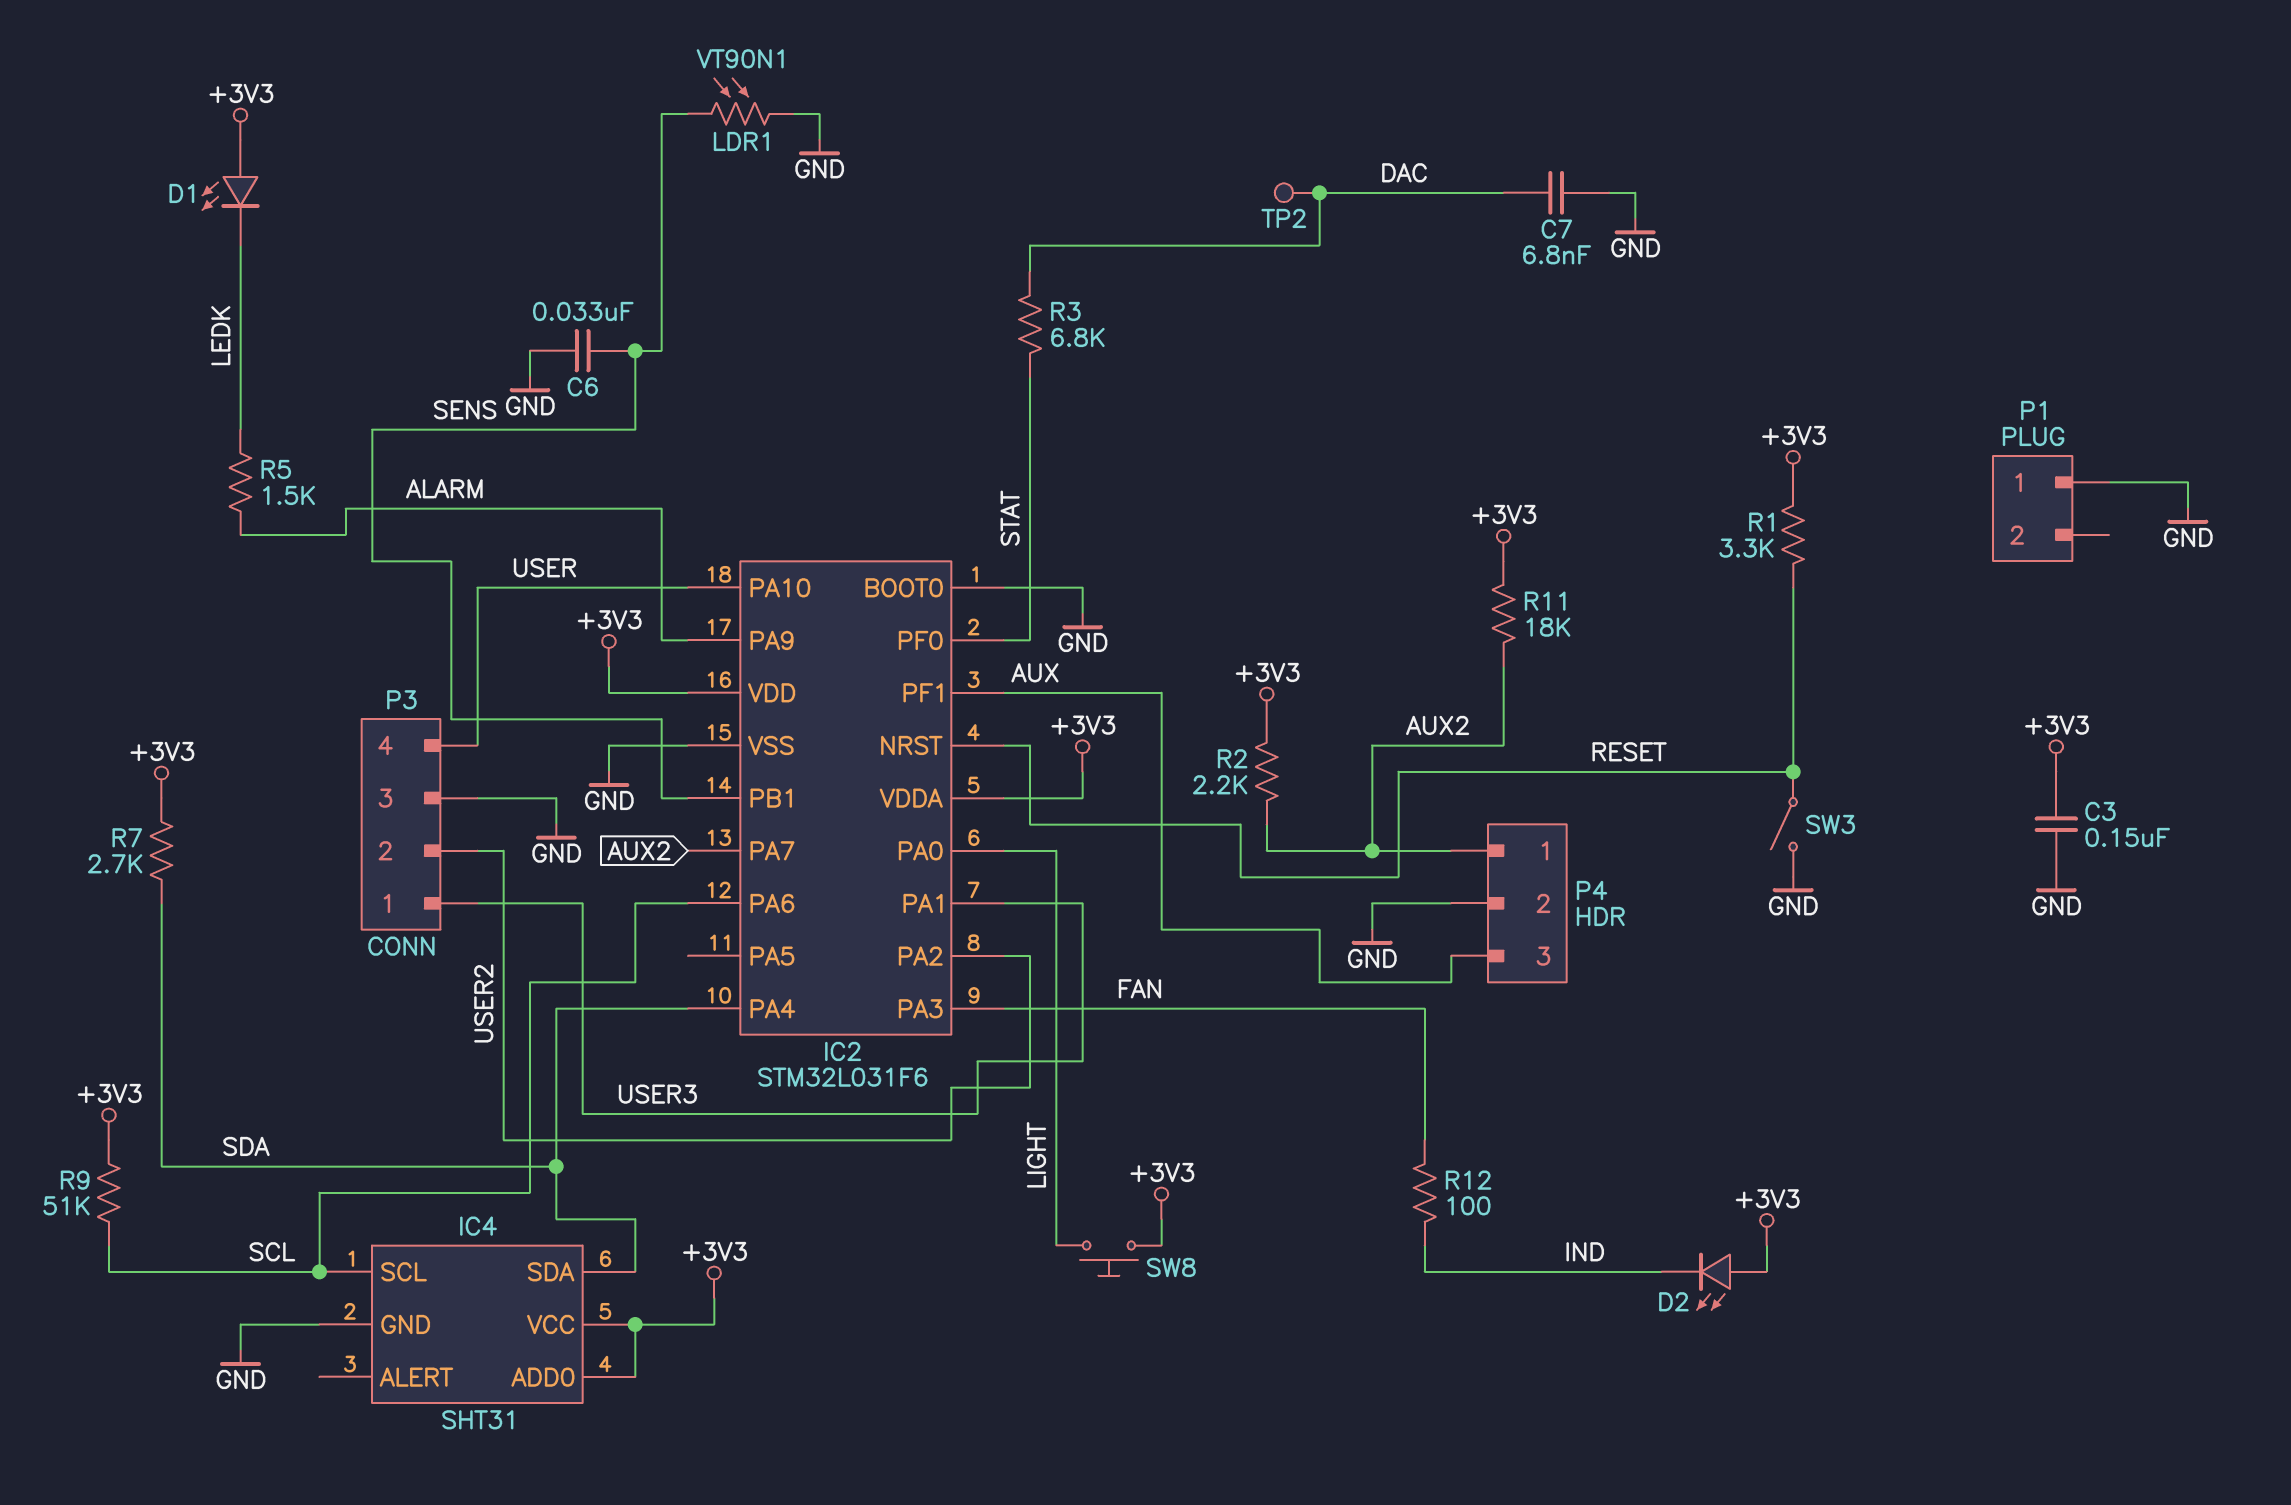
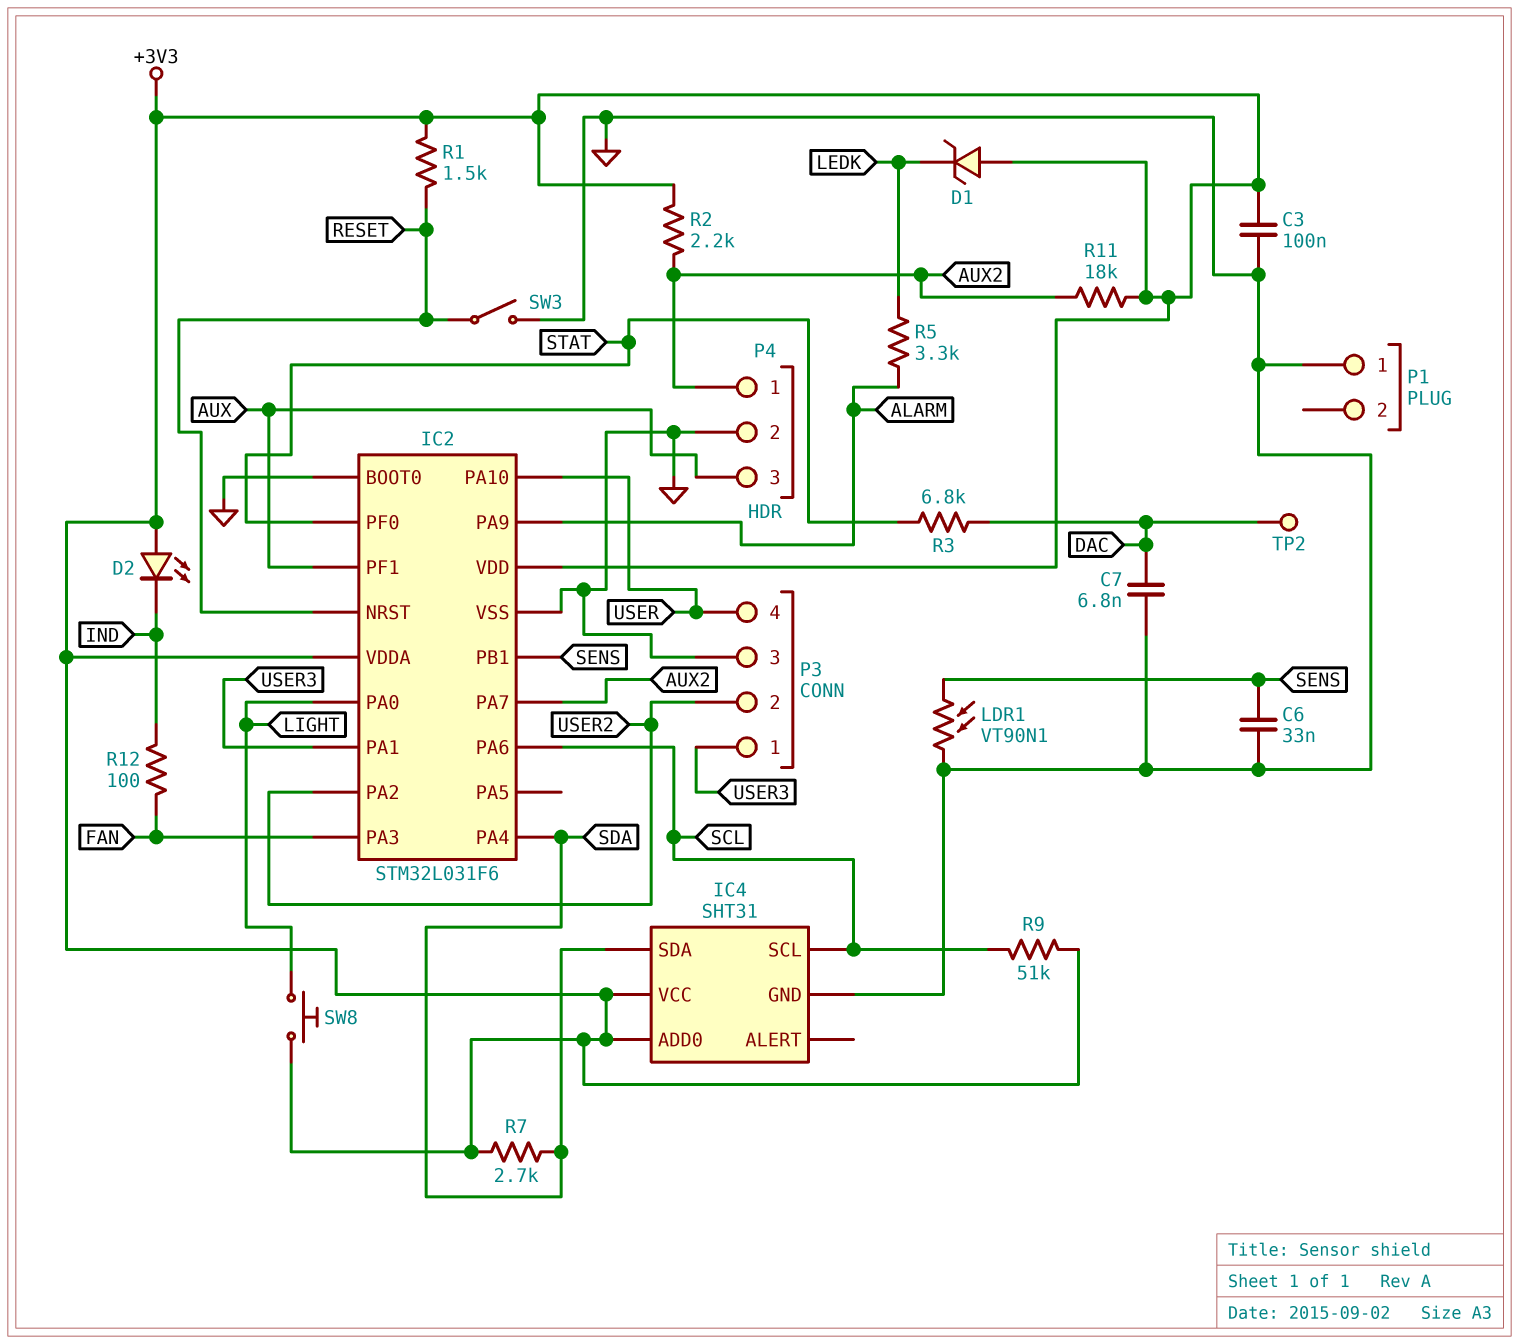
C3: 150nF (+3V3, GND) -> 100nF (+3V3, GND)
D1: LED (A +3V3, K LEDK) -> zener (A +3V3, K LEDK)
R1: 3.3k (+3V3, RESET) -> 1.5k (+3V3, RESET)
R5: 1.5k (ALARM, LEDK) -> 3.3k (ALARM, LEDK)

